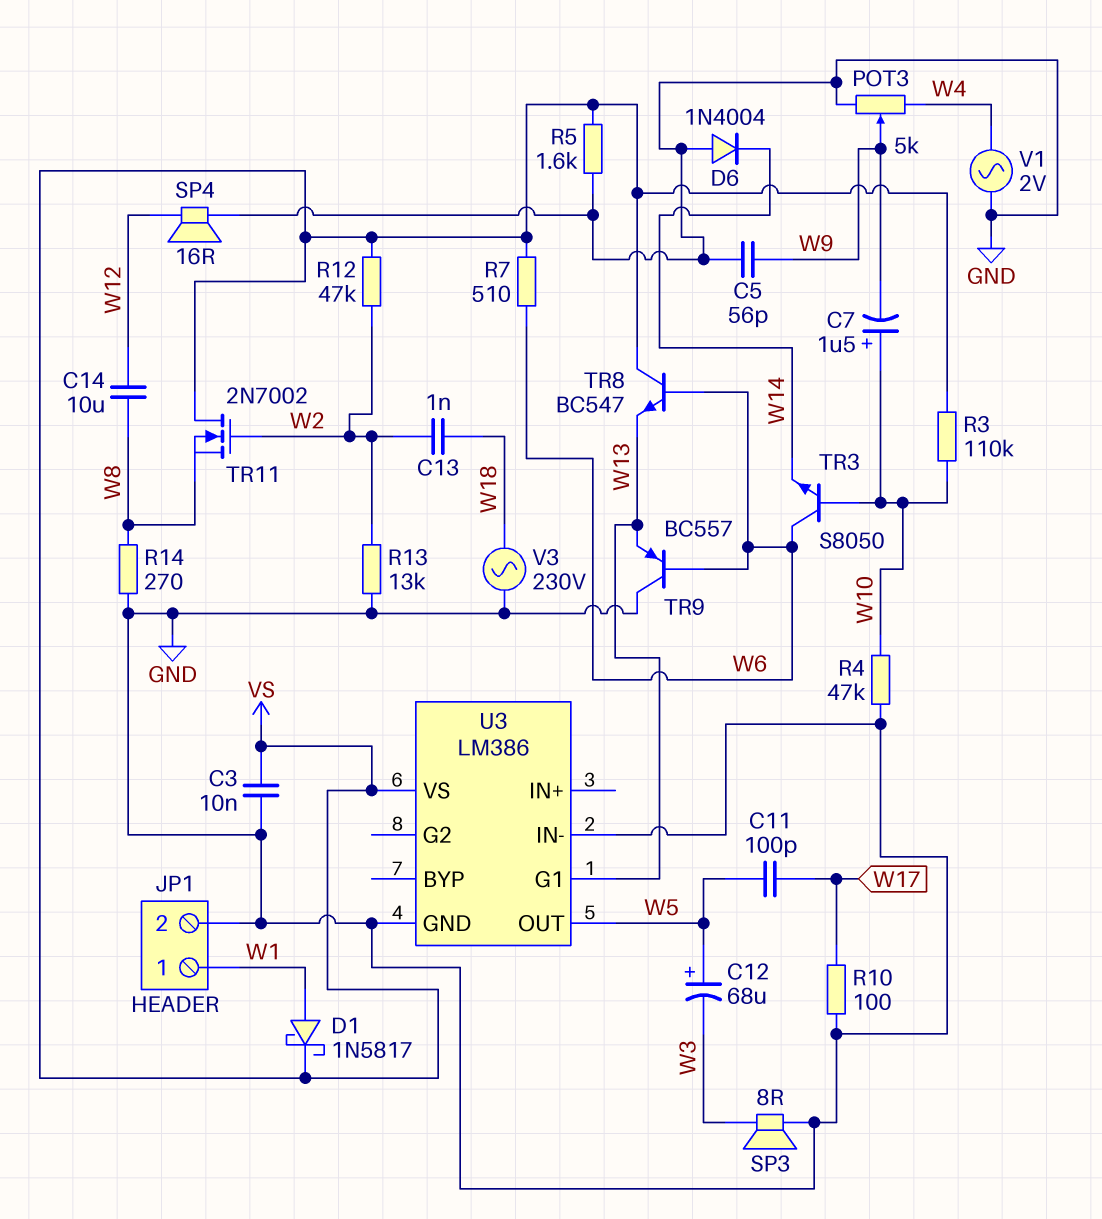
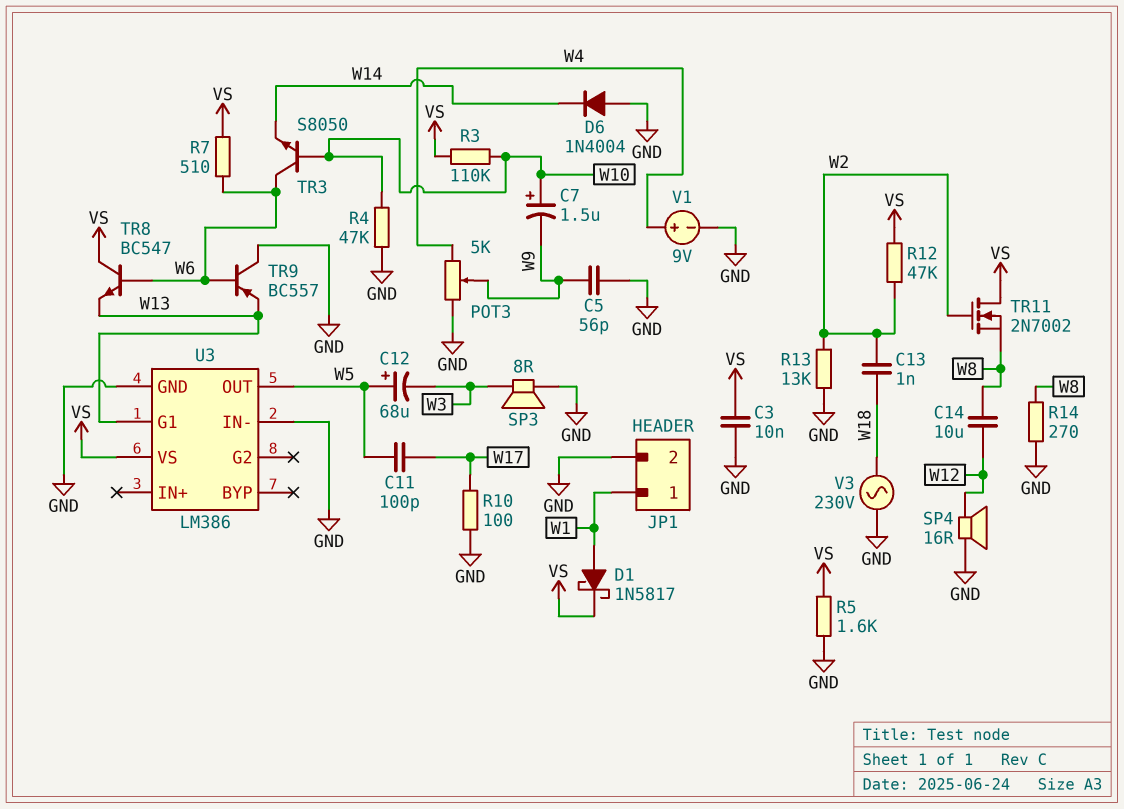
V1: AC 2V (GND, W4) -> 9V (plus W4, minus GND)

